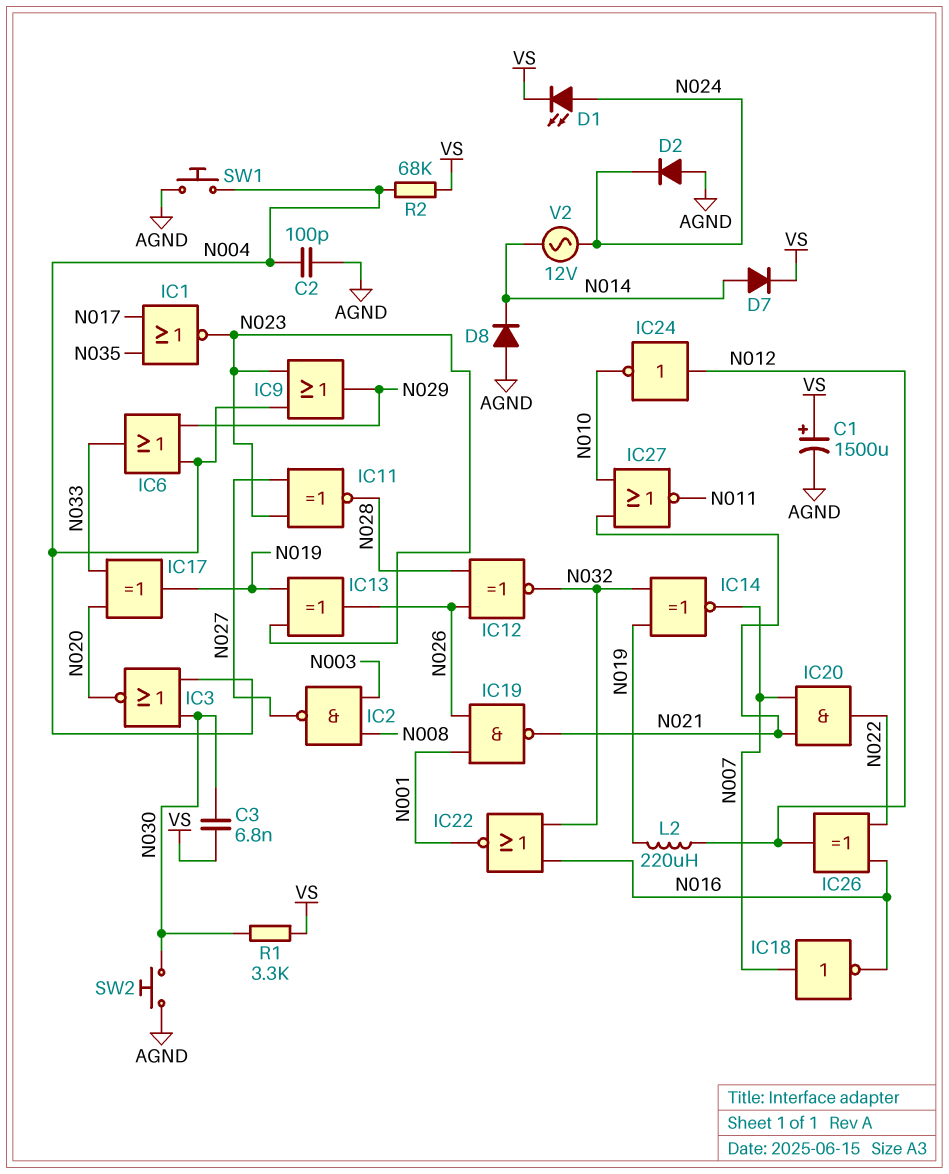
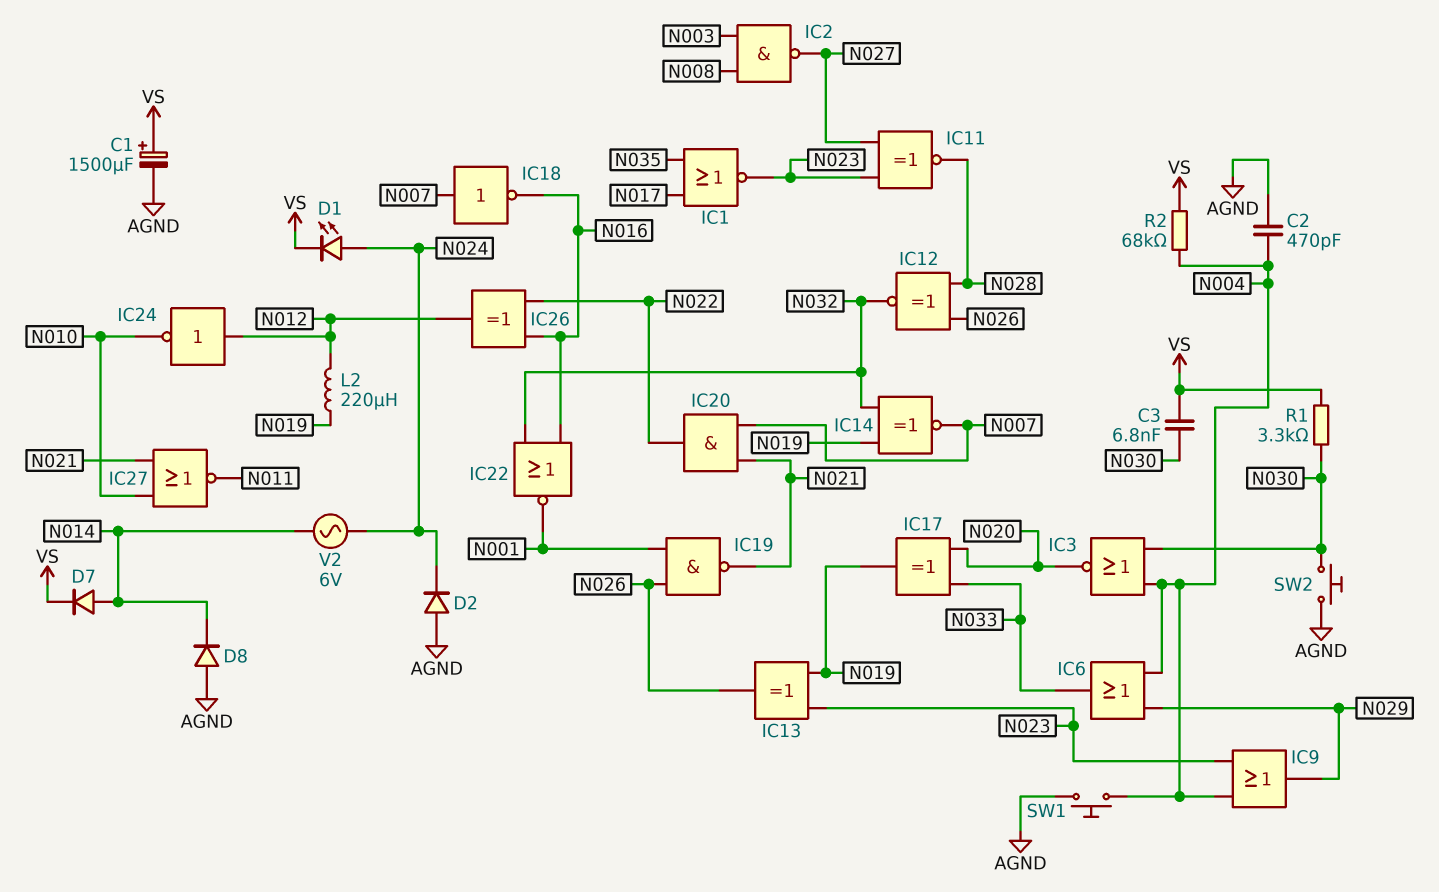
C2: 100pF (AGND, N004) -> 470pF (AGND, N004)
V2: AC 12V (N014, N024) -> AC 6V (N014, N024)

